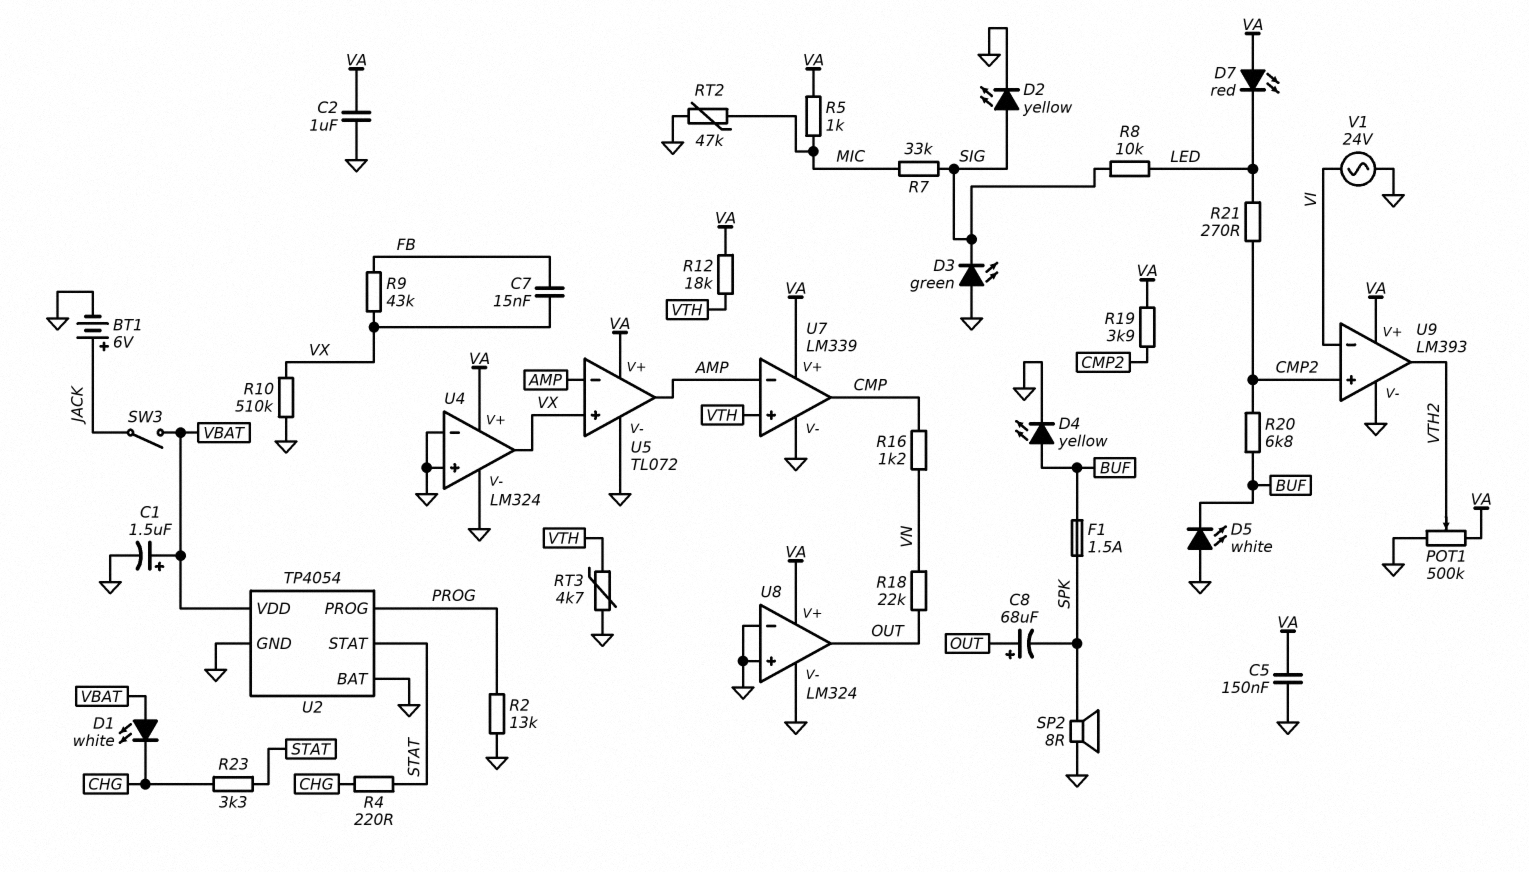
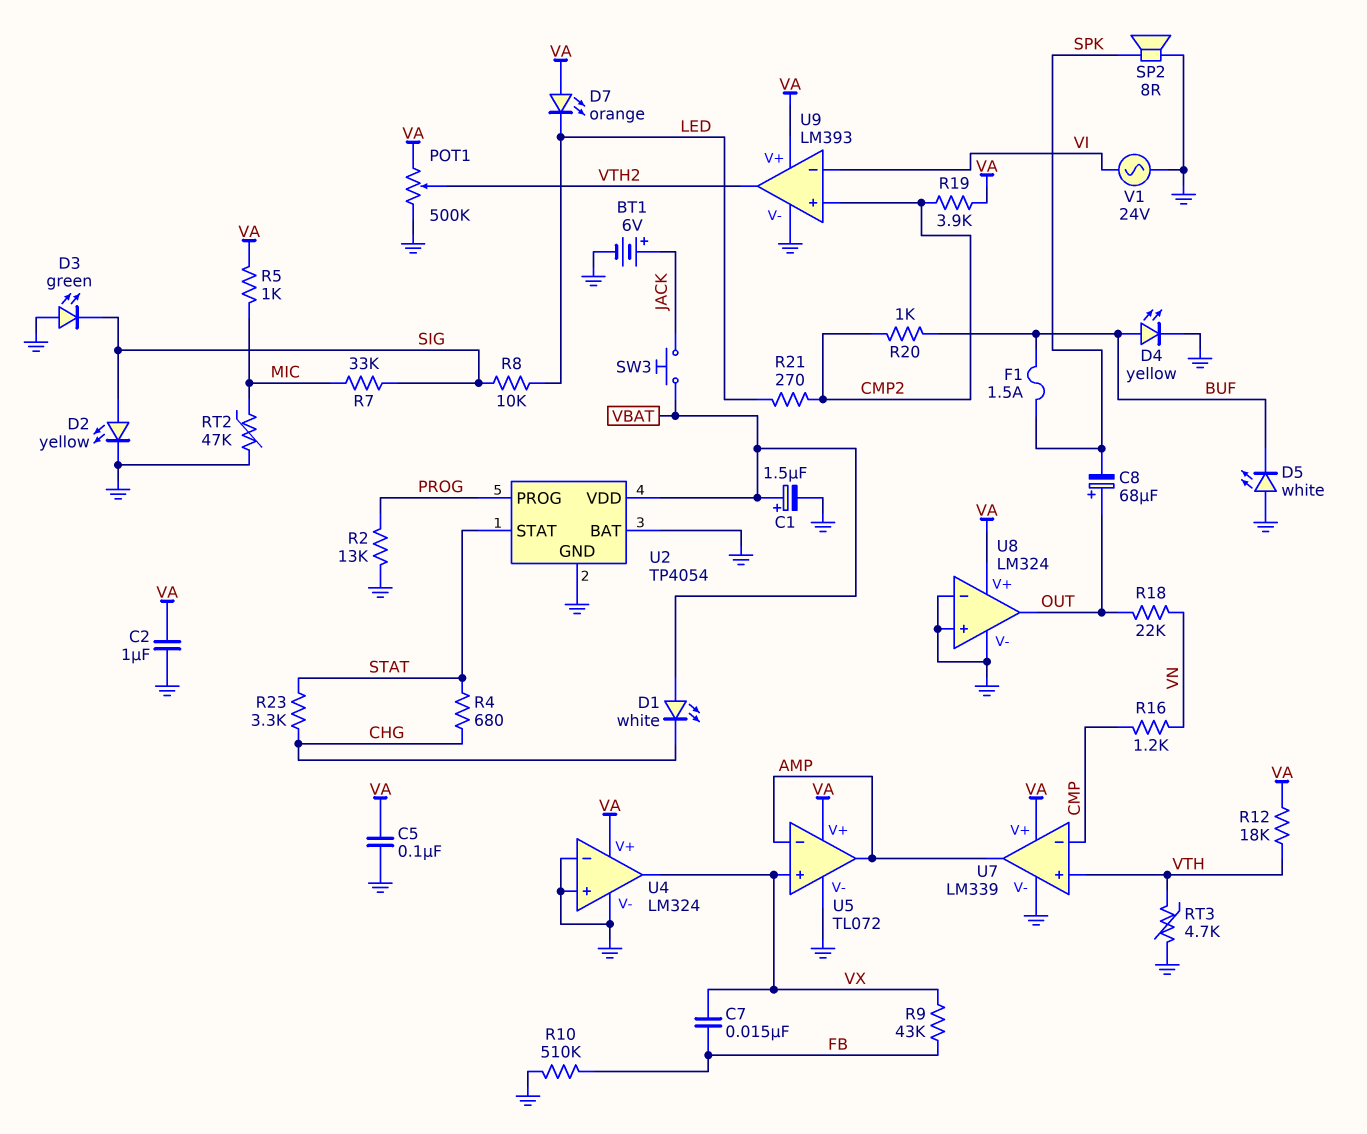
C5: 150nF (GND, VA) -> 100nF (GND, VA)
D7: LED red (A VA, K LED) -> LED orange (A VA, K LED)
R4: 220 (CHG, STAT) -> 680 (CHG, STAT)
R10: 510k (GND, VX) -> 510k (FB, GND)
R20: 6.8k (BUF, CMP2) -> 1k (BUF, CMP2)
SW3: switch (JACK, VBAT) -> button (JACK, VBAT)
U7 pin in-: AMP -> CMP
U7 pin out: CMP -> AMP

